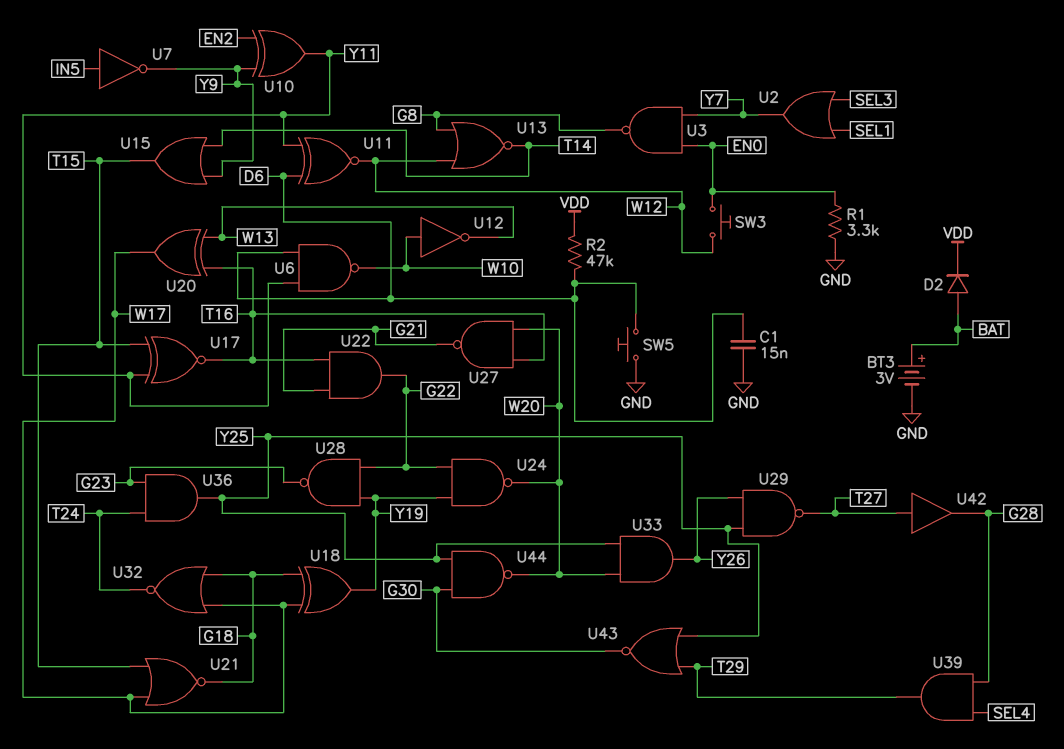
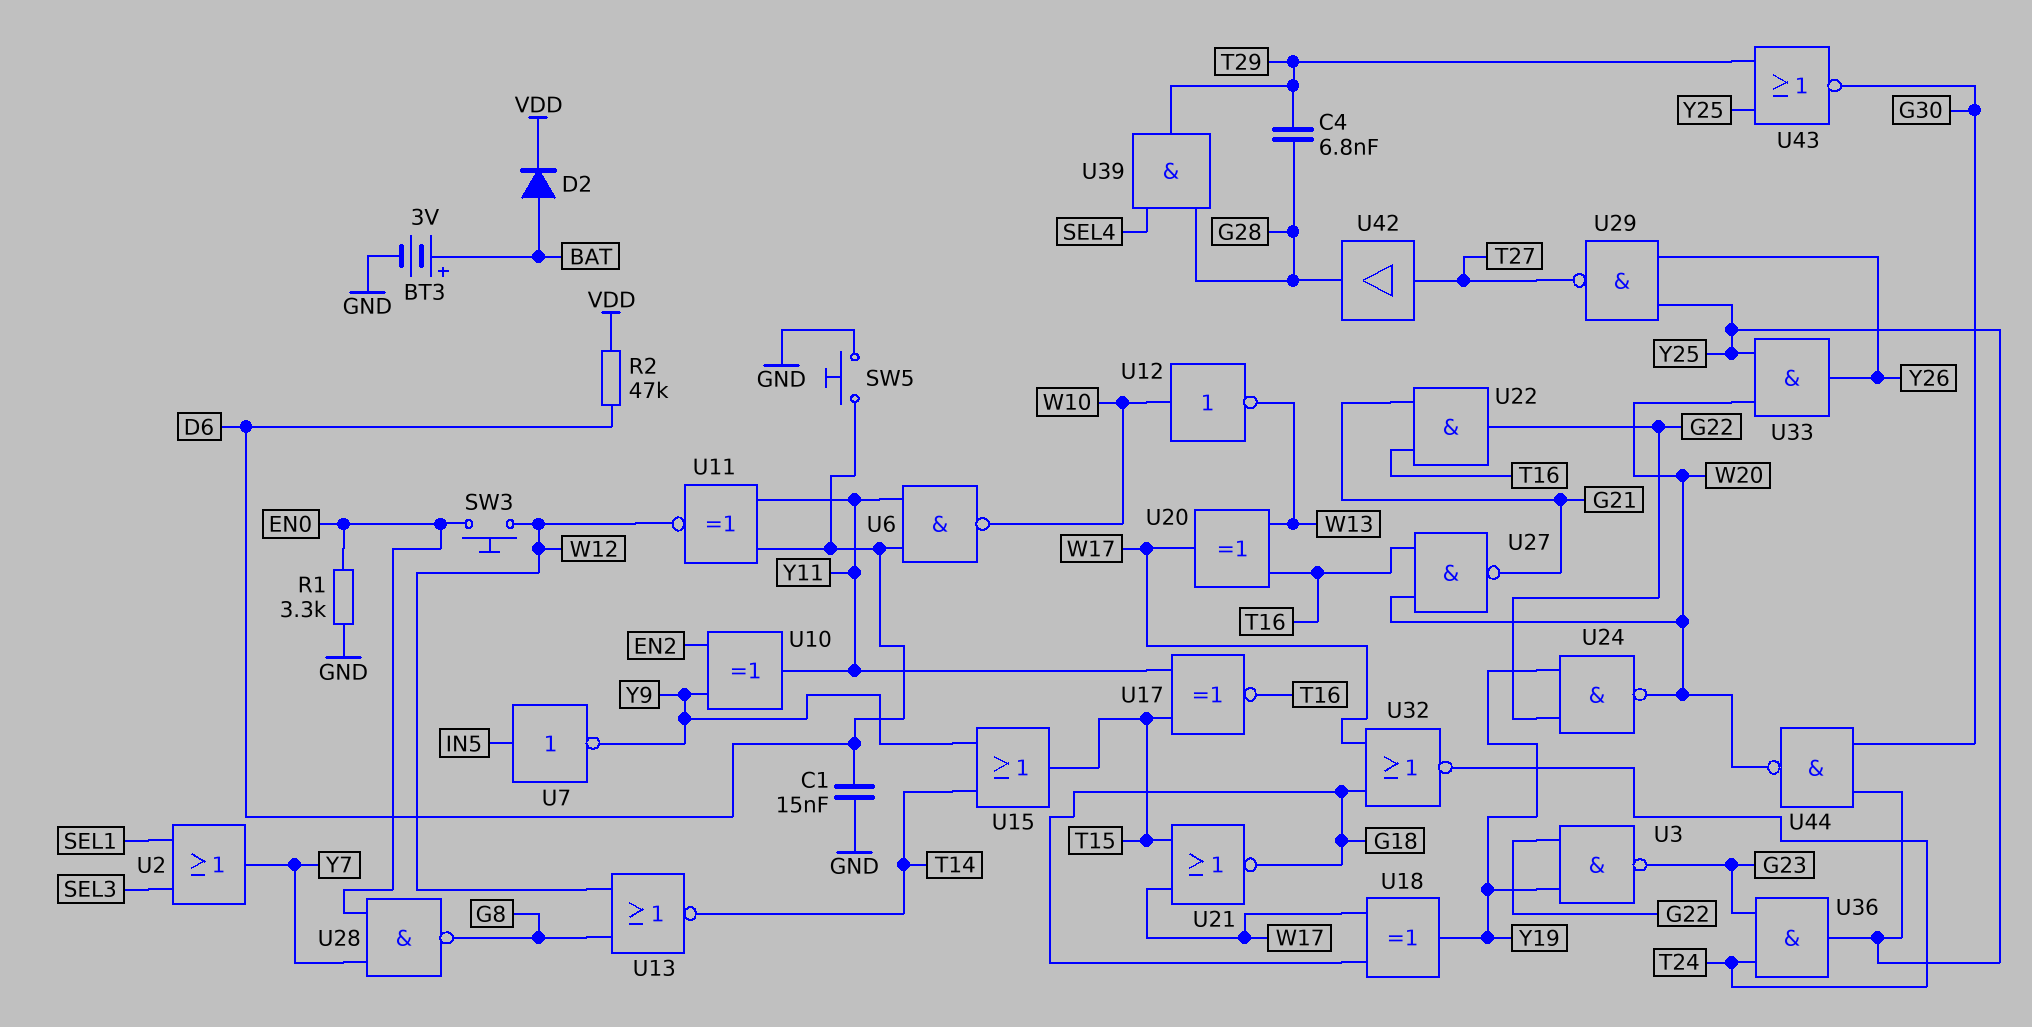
C4: none -> 6.8nF (G28, T29)
U3: NAND (in EN0, in Y7, out G8) -> NAND (in G22, in Y19, out G23)
U28: NAND (in G22, in Y19, out G23) -> NAND (in EN0, in Y7, out G8)

